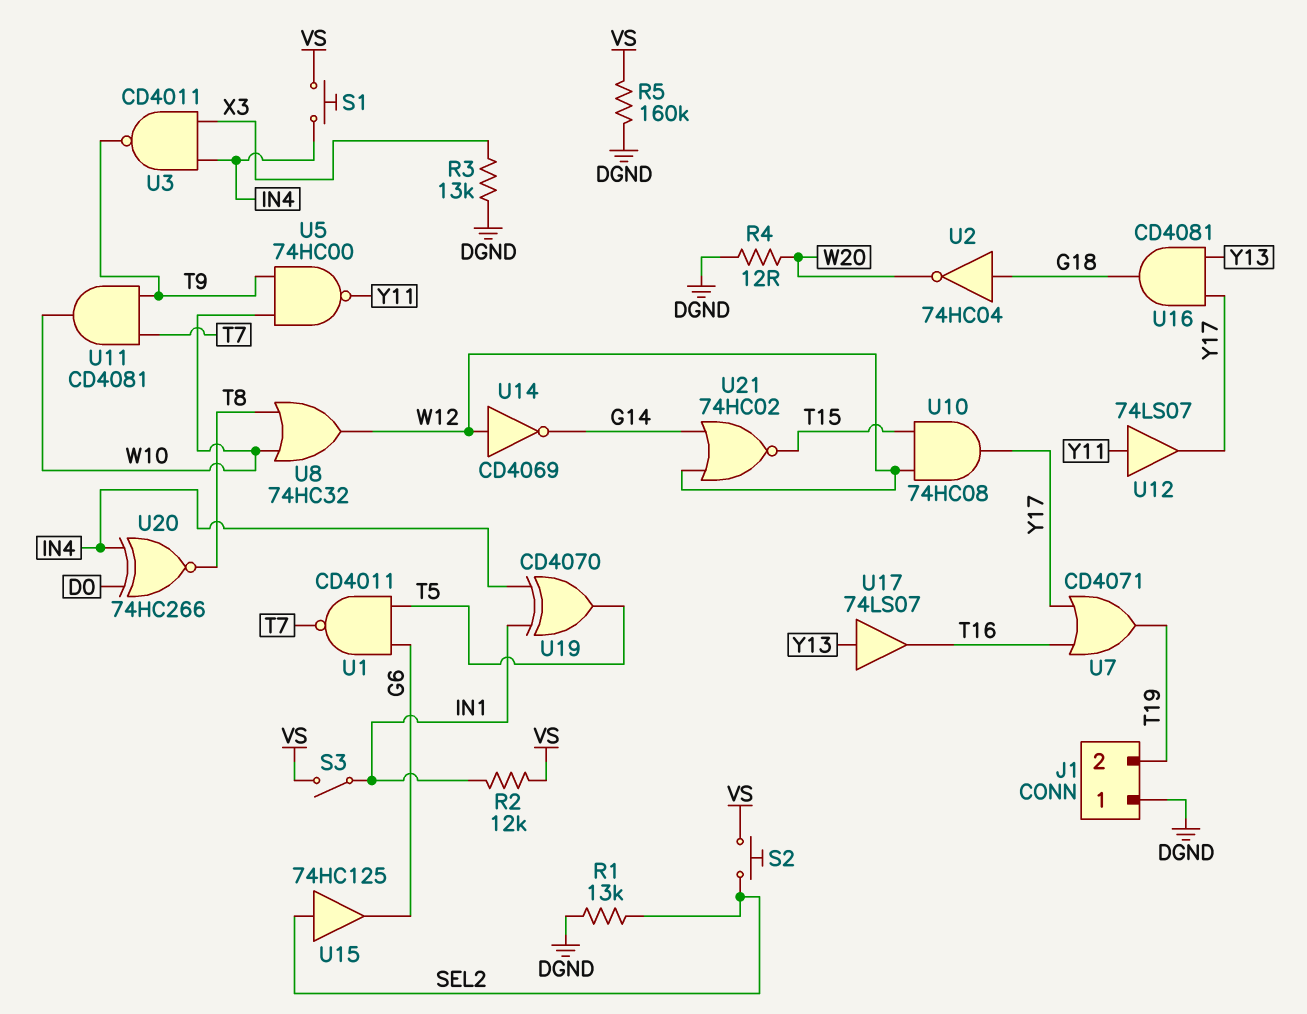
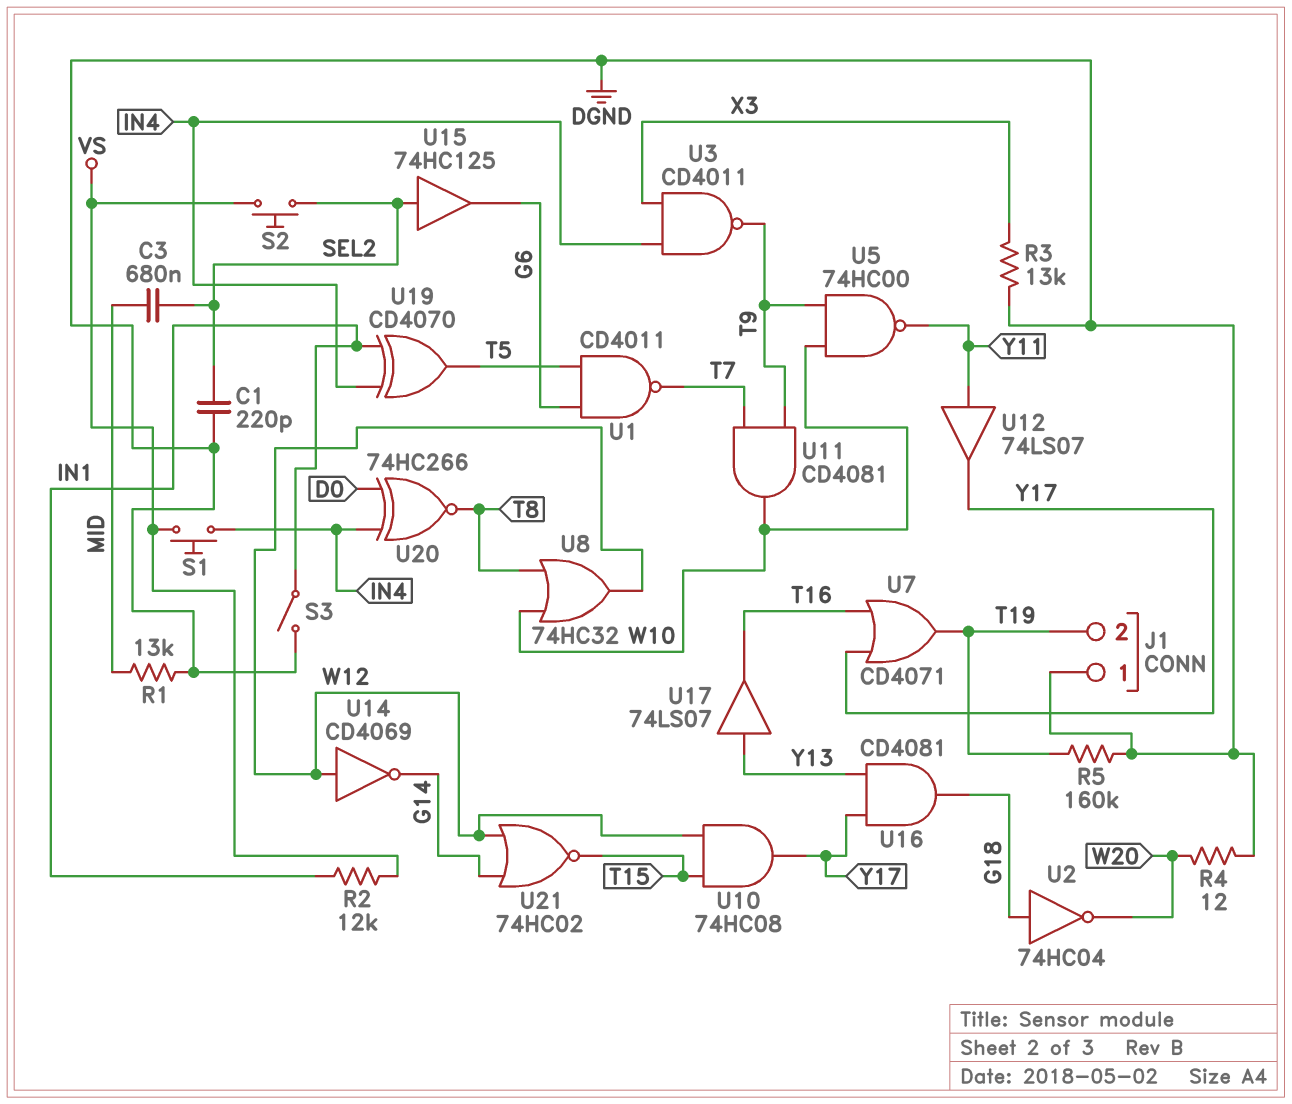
C1: none -> 220pF (DGND, SEL2)
C3: none -> 680nF (MID, SEL2)
R1: 13k (DGND, SEL2) -> 13k (DGND, MID)
R5: 160k (DGND, VS) -> 160k (DGND, T19)
S3: switch (IN1, VS) -> switch (DGND, IN1)

